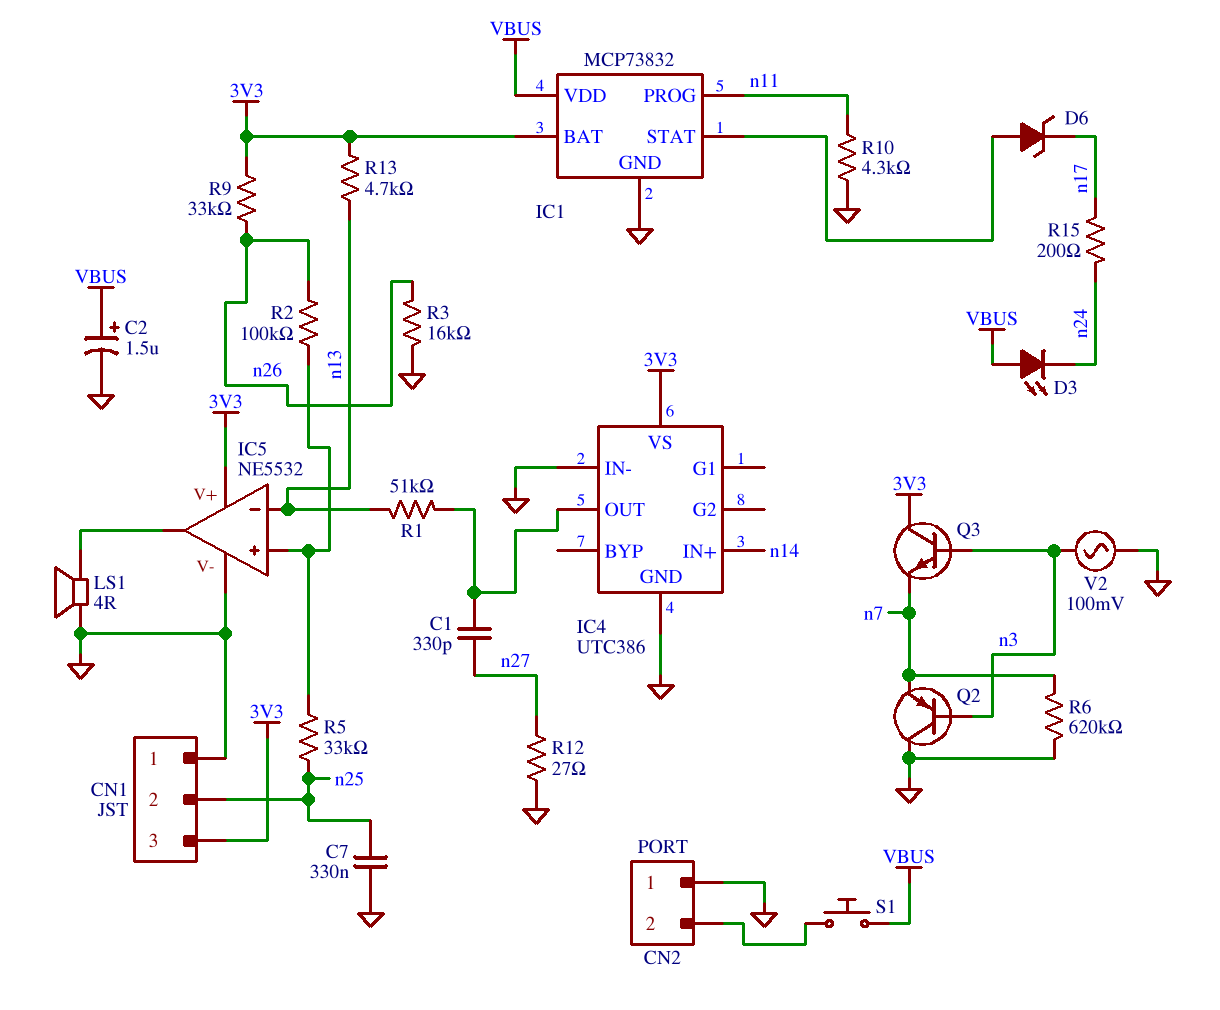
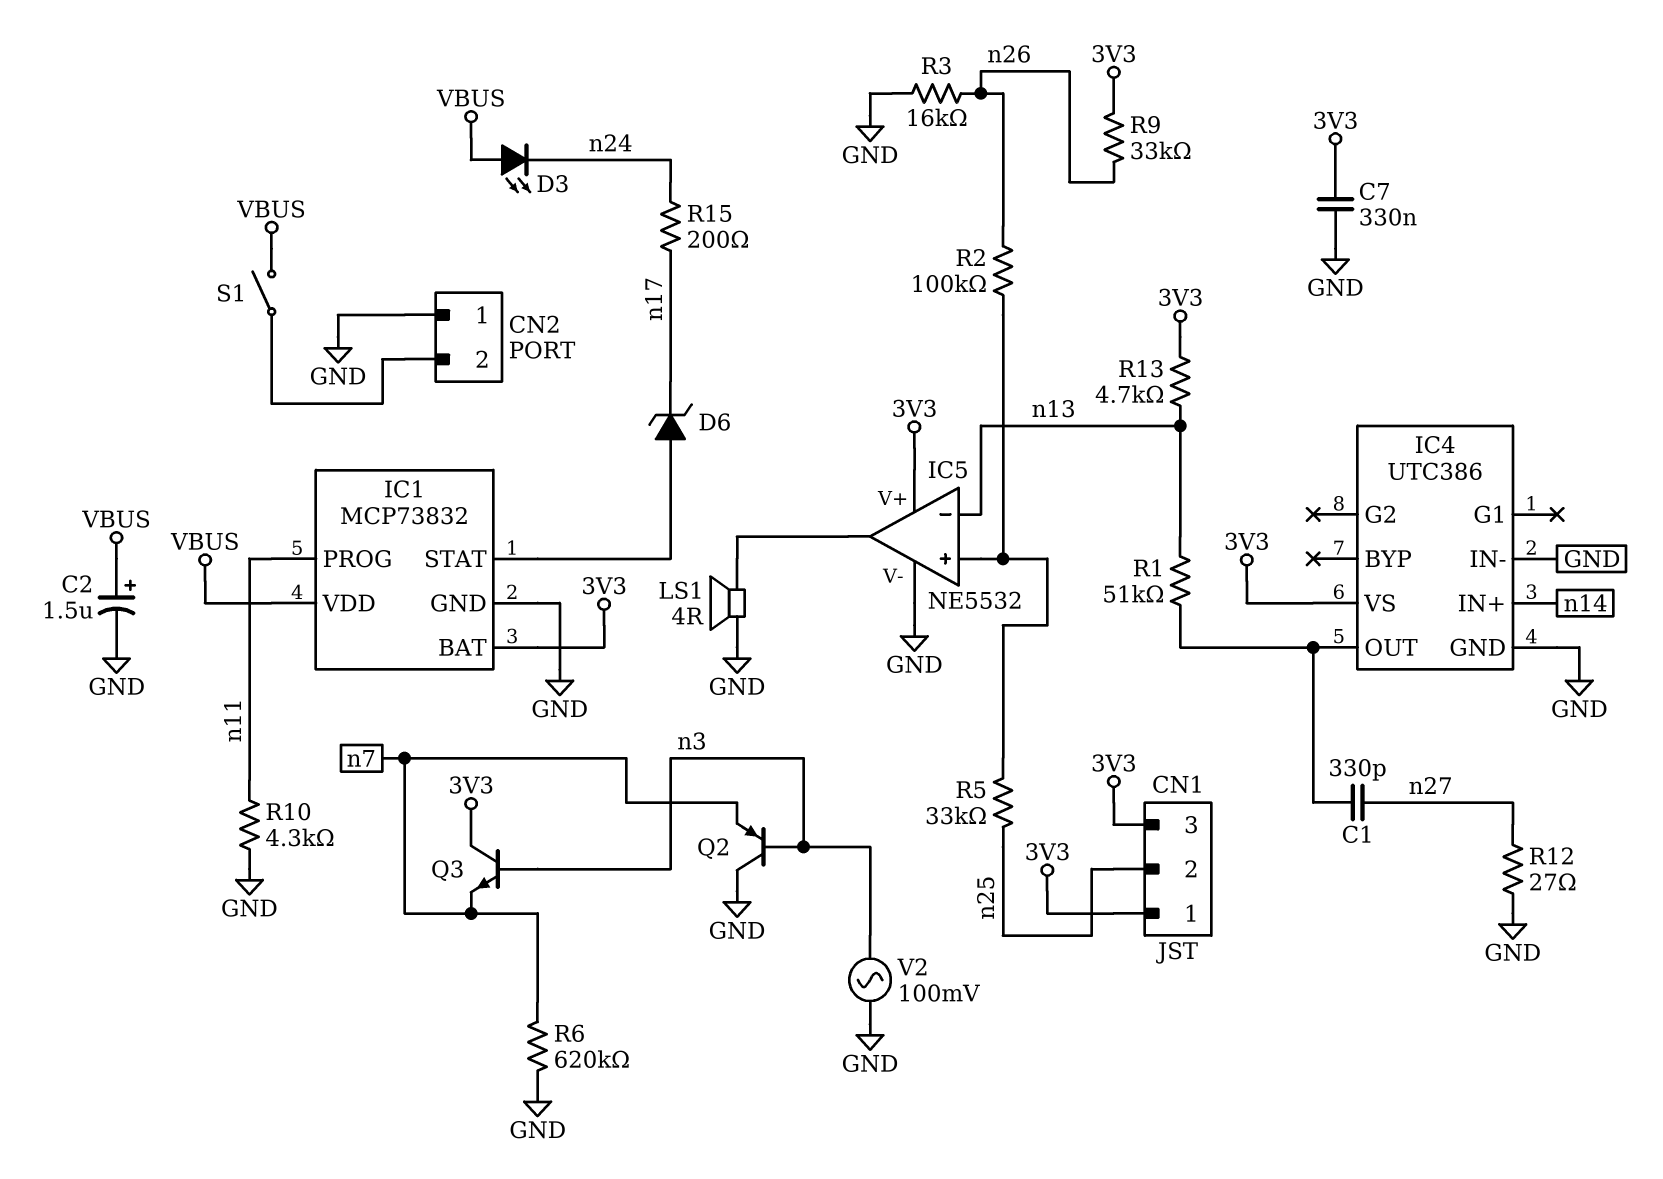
C7: 330nF (GND, n25) -> 330nF (3V3, GND)
CN1 pin 1: GND -> 3V3
S1: button (CN2/2, VBUS) -> switch (CN2/2, VBUS)

